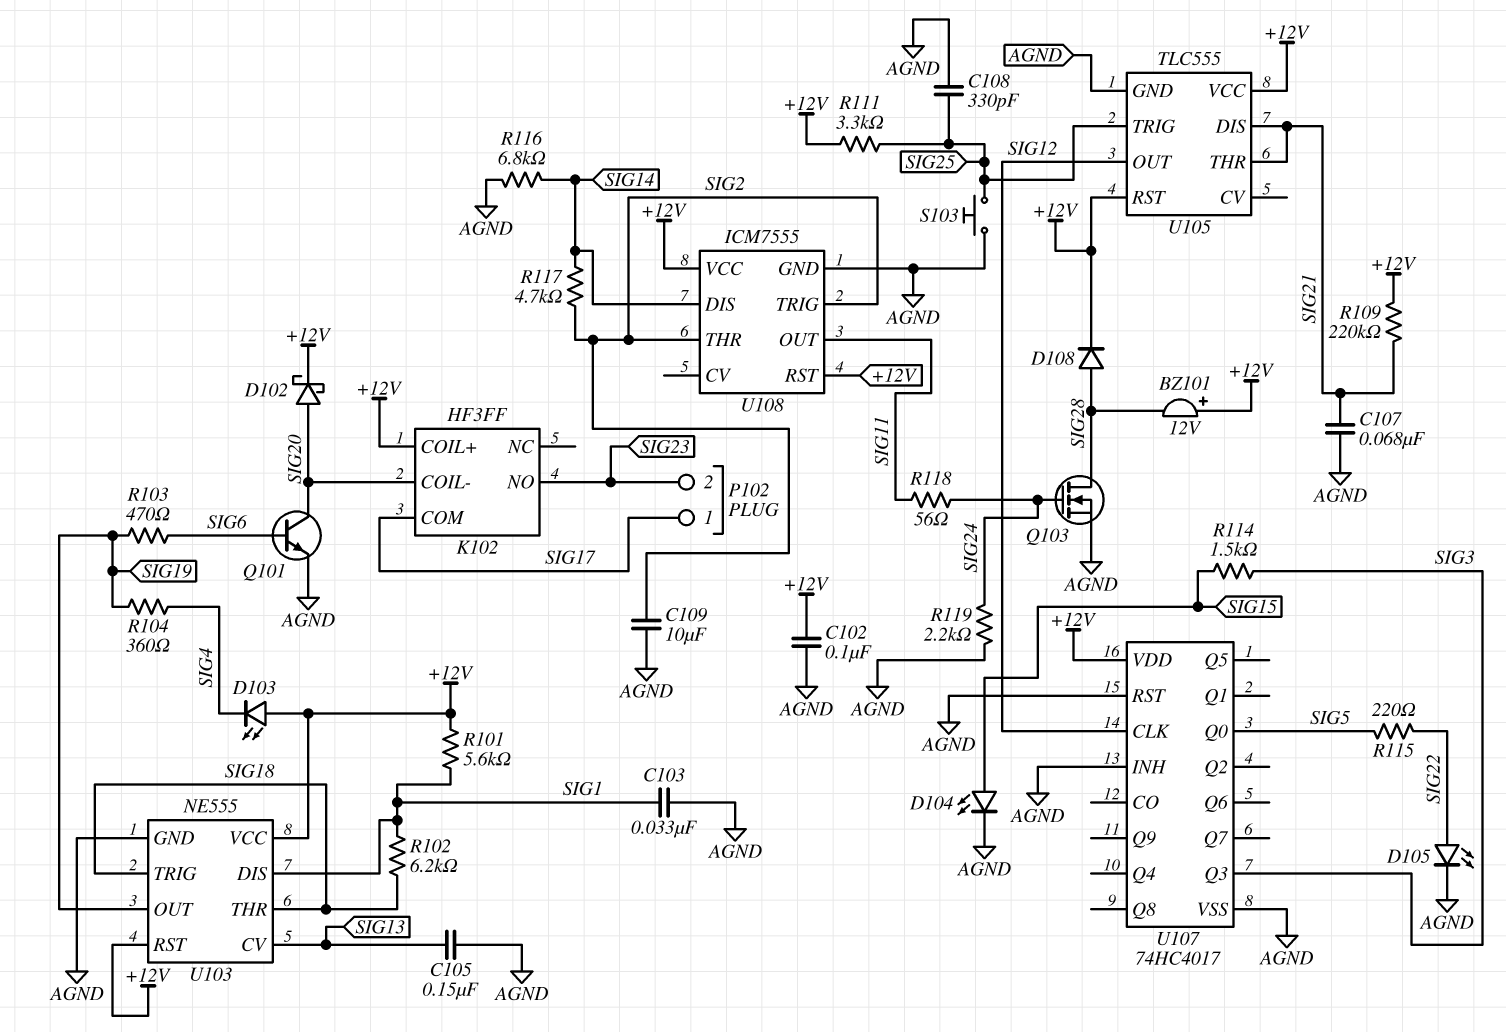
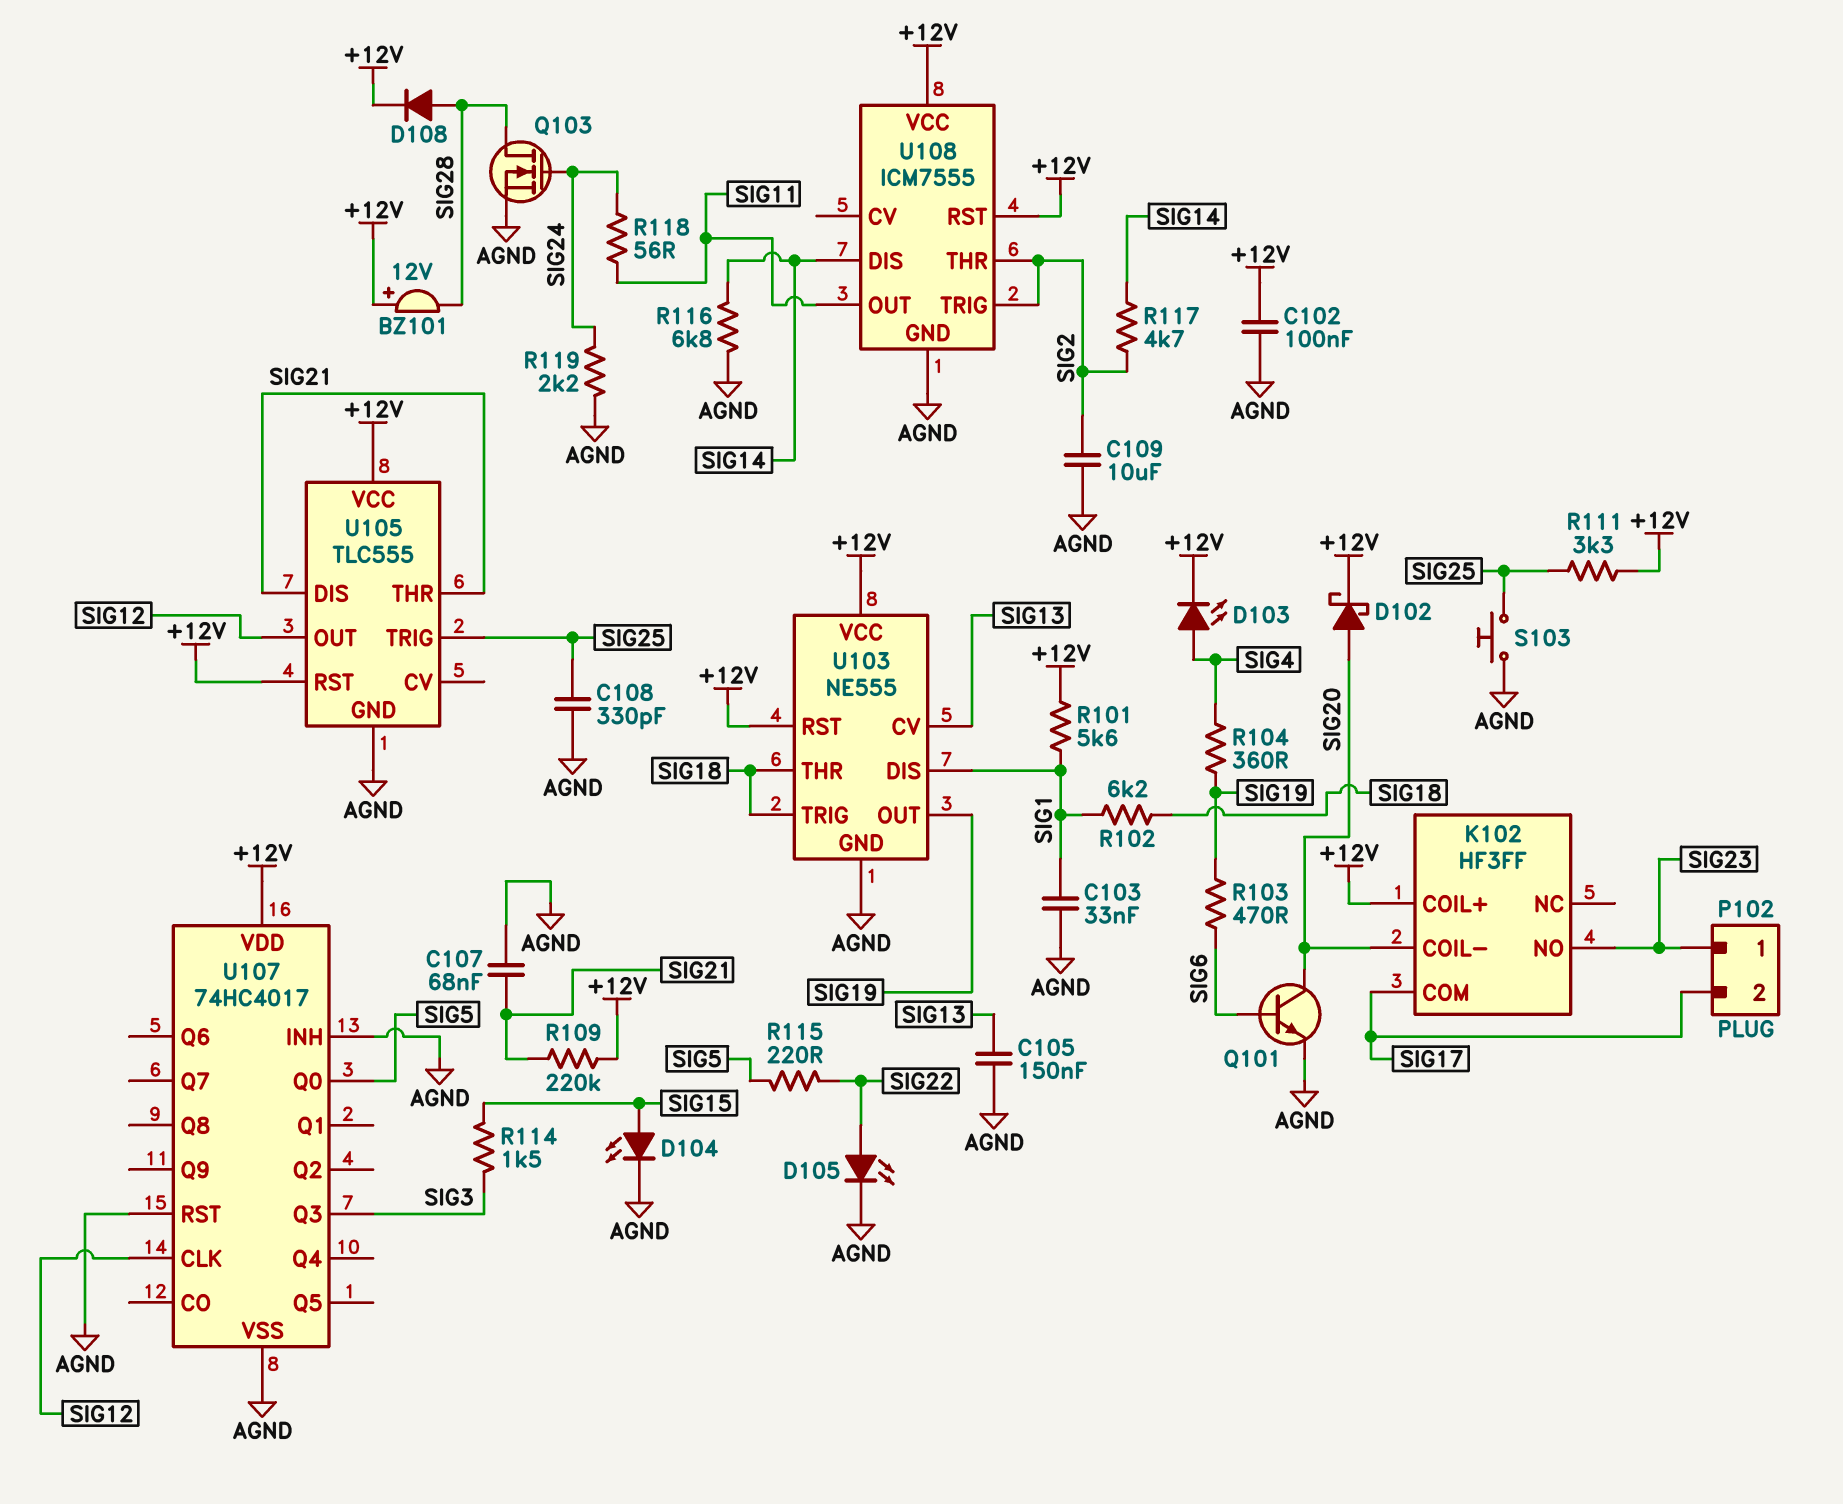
D103: LED (A +12V, K SIG4) -> LED (A SIG4, K +12V)
P102 pin 1: SIG17 -> SIG23
P102 pin 2: SIG23 -> SIG17

